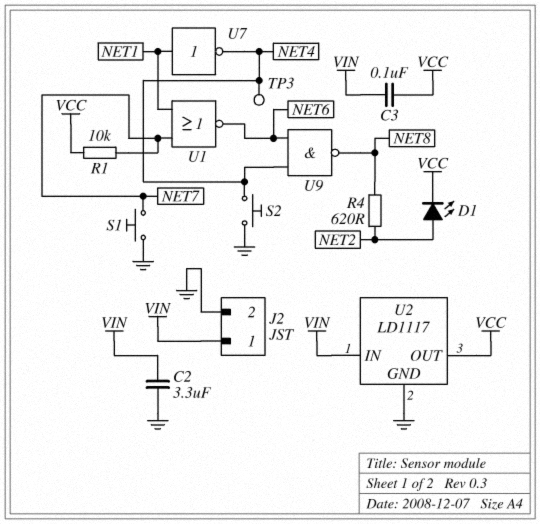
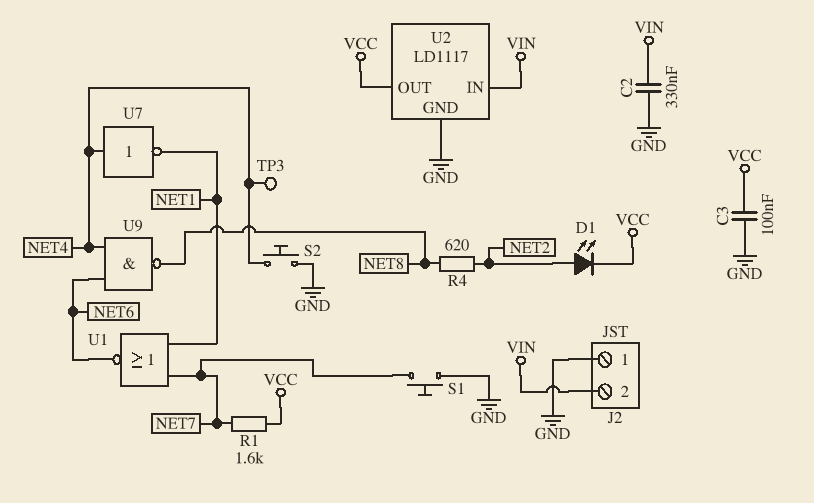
C2: 3.3uF (GND, VIN) -> 330nF (GND, VIN)
C3: 100nF (VCC, VIN) -> 100nF (GND, VCC)
J2 pin 1: VIN -> GND
J2 pin 2: GND -> VIN
R1: 10k (NET7, VCC) -> 1.6k (NET7, VCC)
U7: NOT (in NET1, out NET4) -> NOT (in NET4, out NET1)

